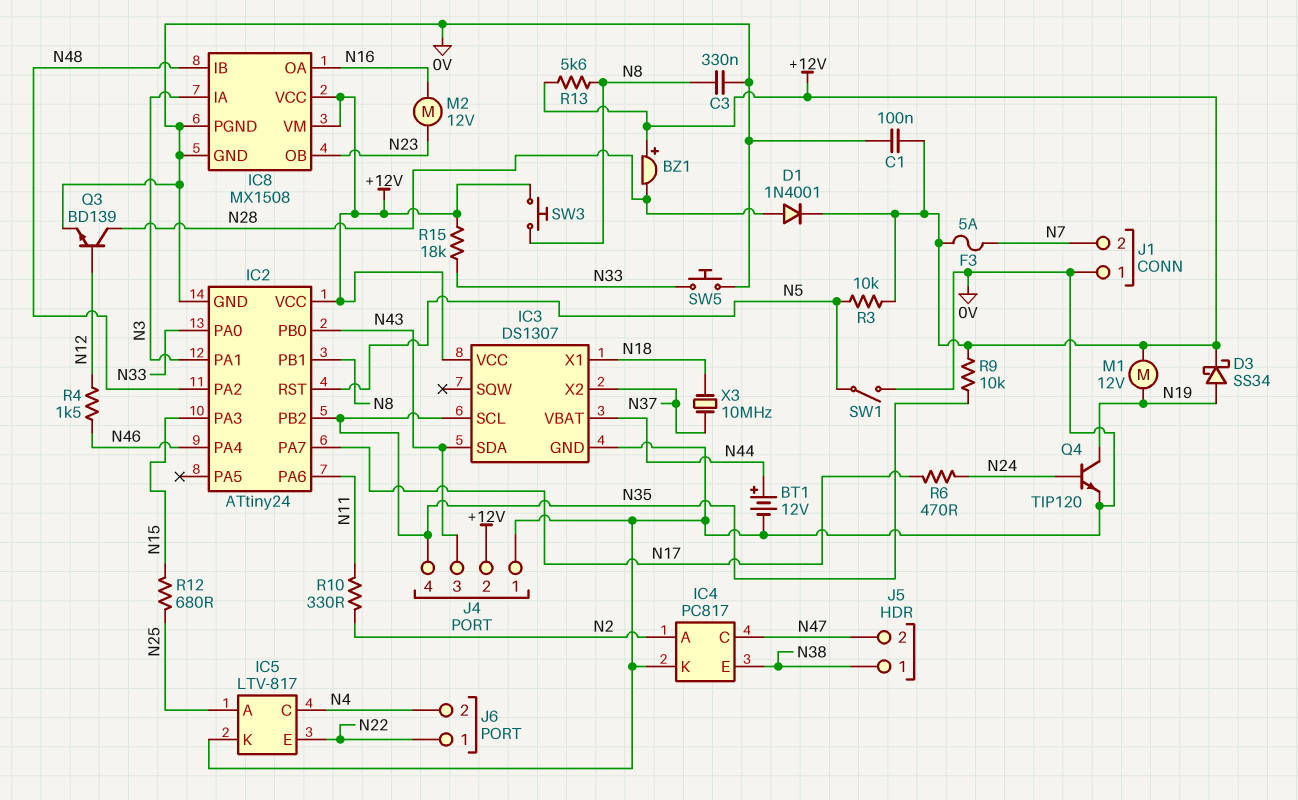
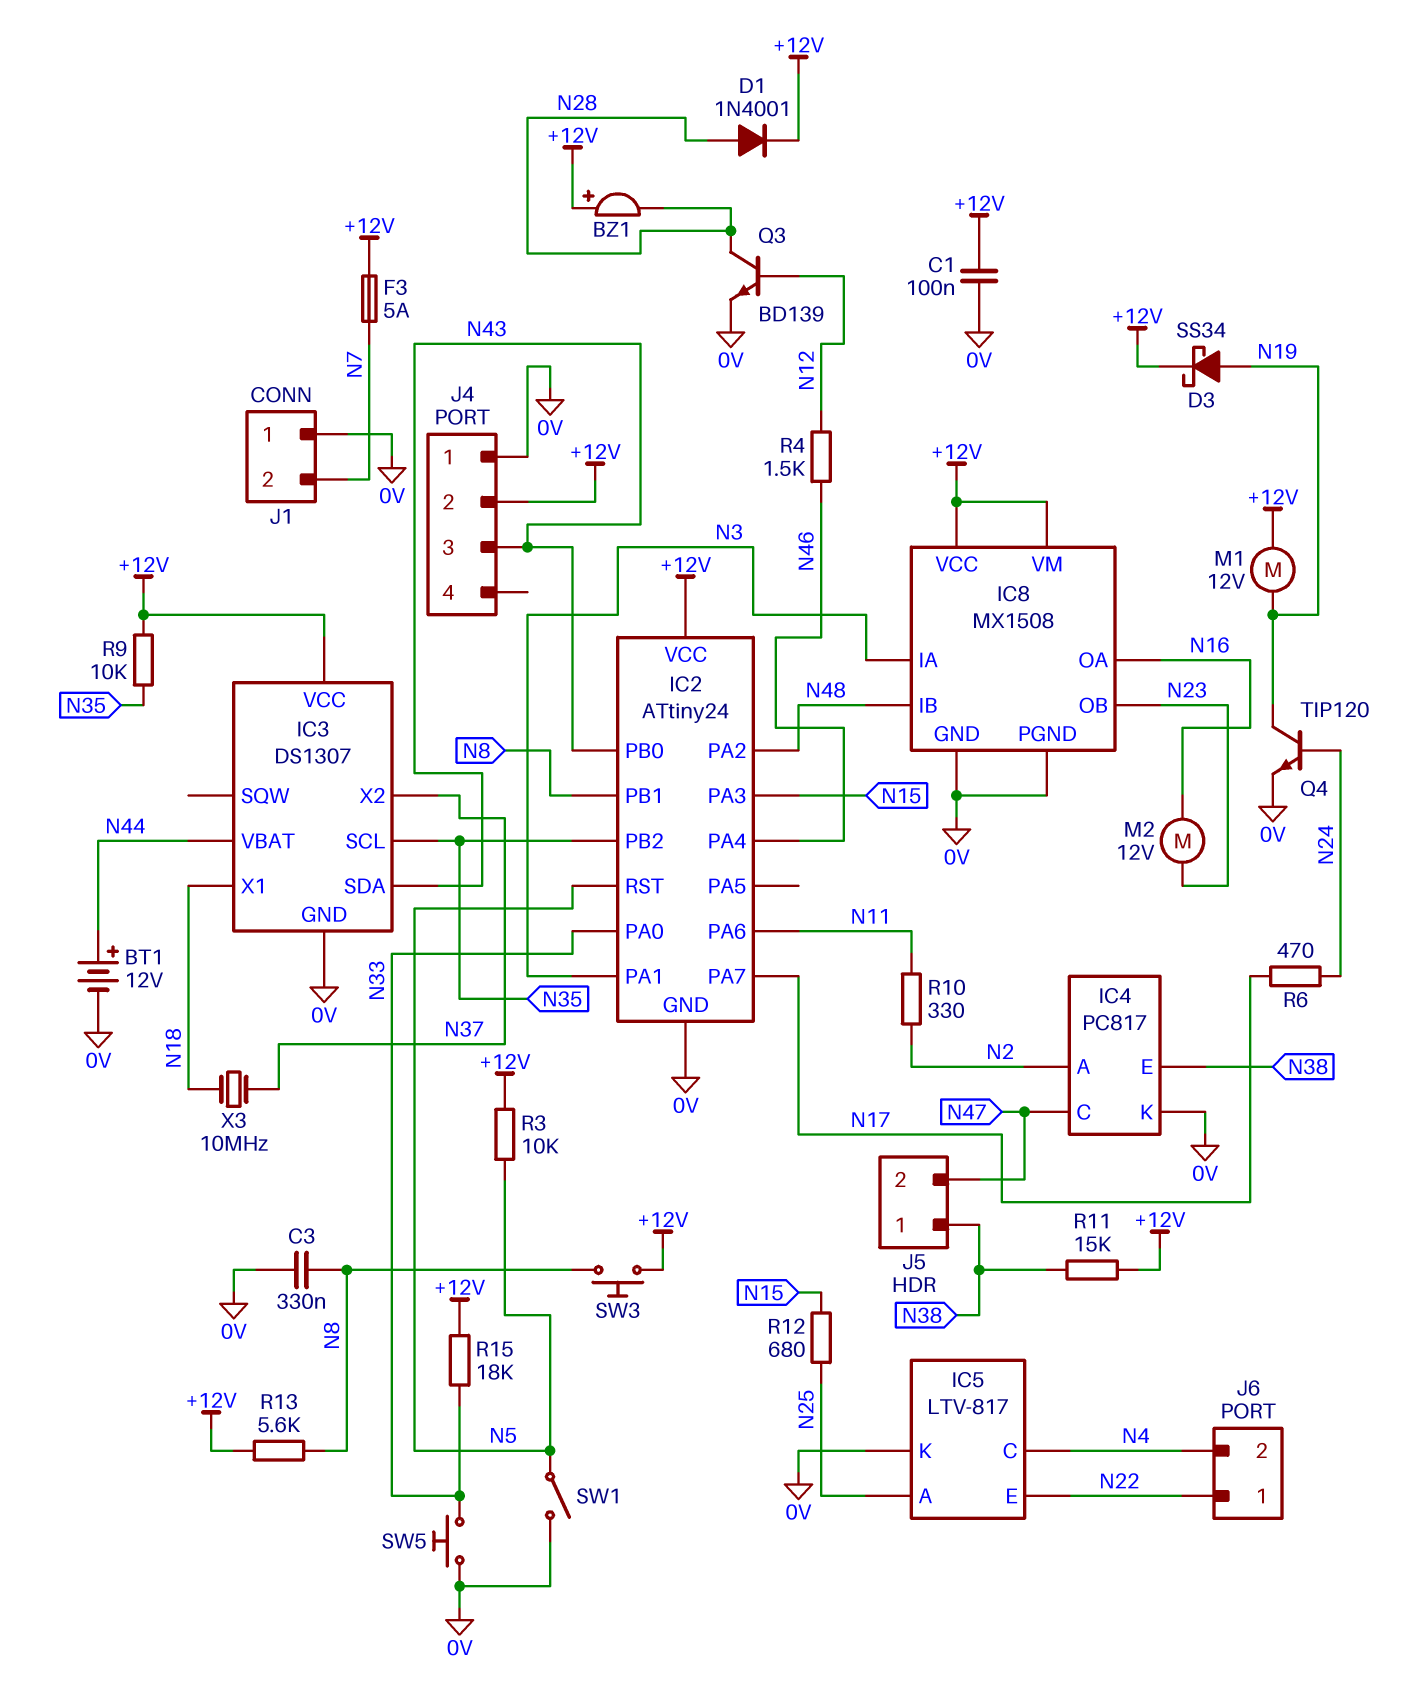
J4 pin 4: N35 -> none
R11: none -> 15k (+12V, N38)

